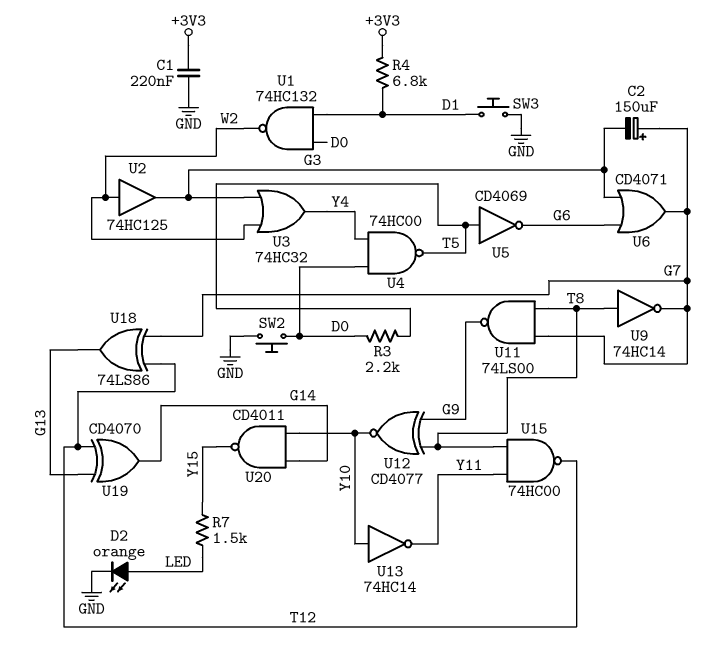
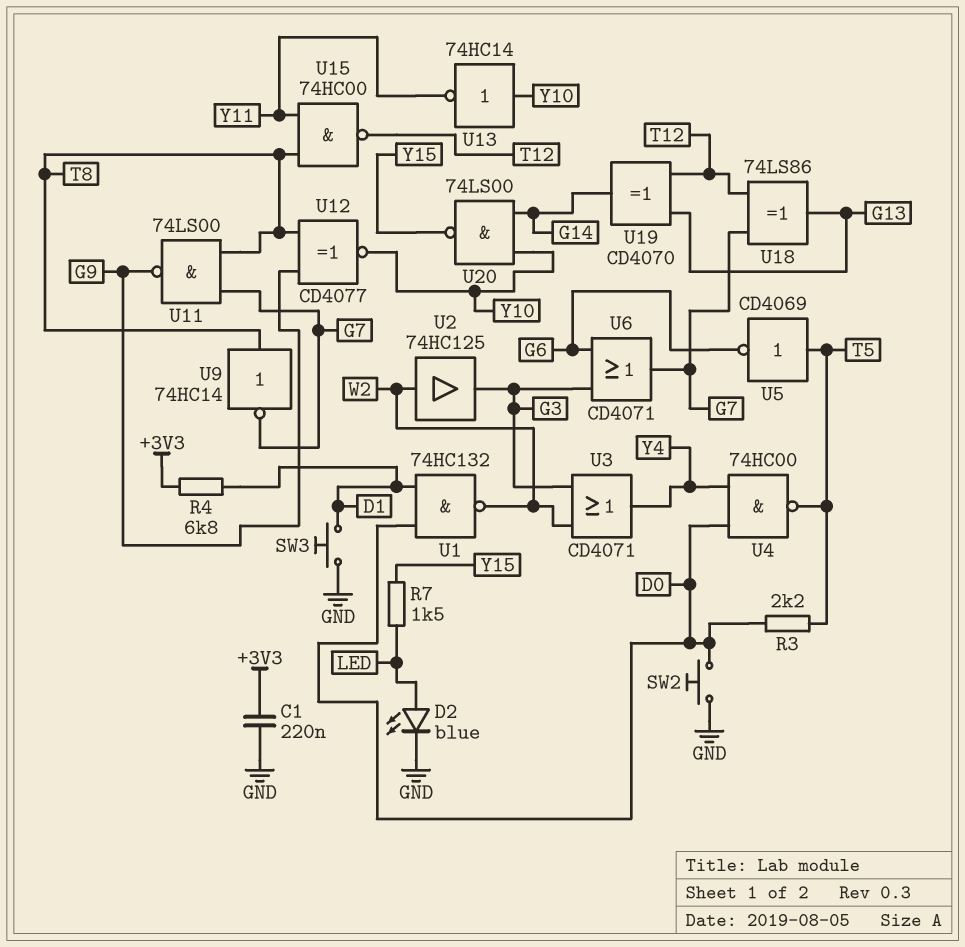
C2: 150uF (plus G7, minus G3) -> none
D2: LED orange (A LED, K GND) -> LED blue (A LED, K GND)
U3: OR 74HC32 (in G3, in W2, out Y4) -> OR CD4071 (in G3, in W2, out Y4)
U20: NAND CD4011 (in G14, in Y10, out Y15) -> NAND 74LS00 (in G14, in Y10, out Y15)

